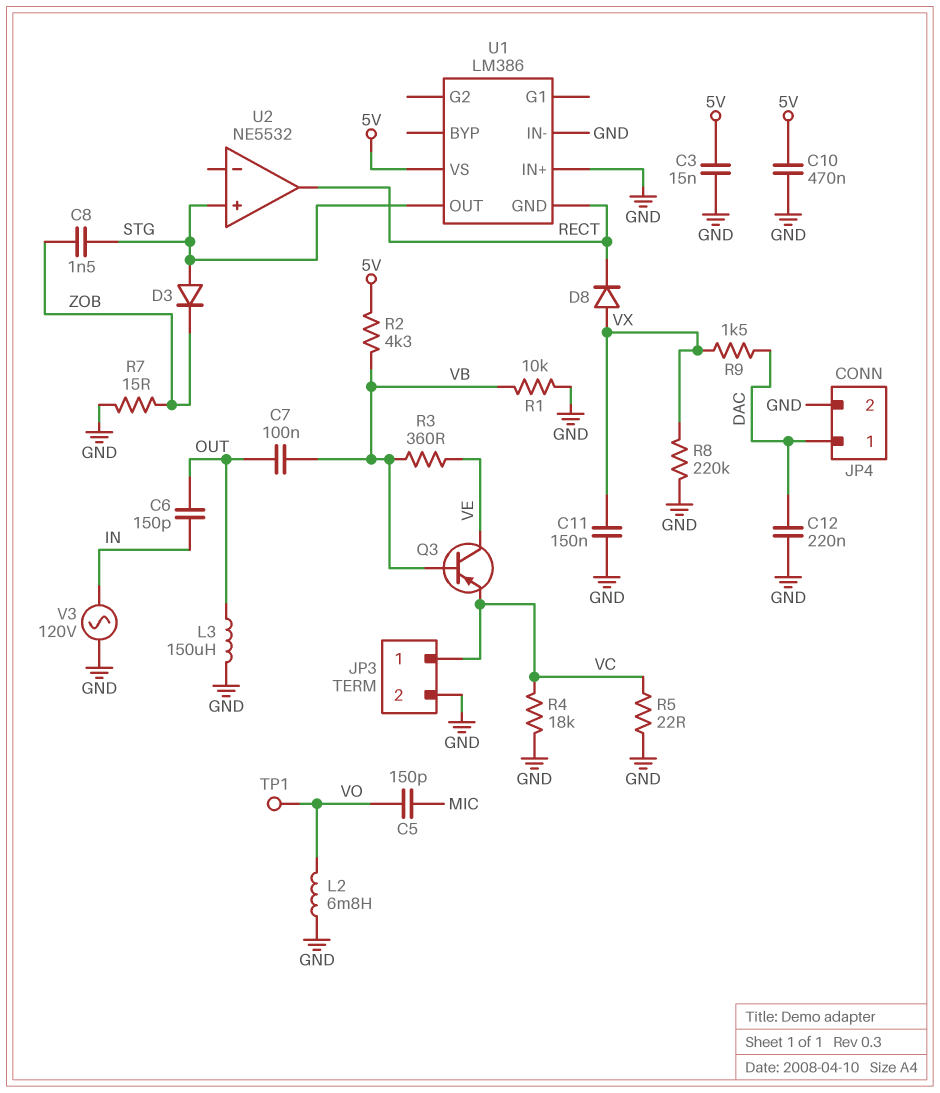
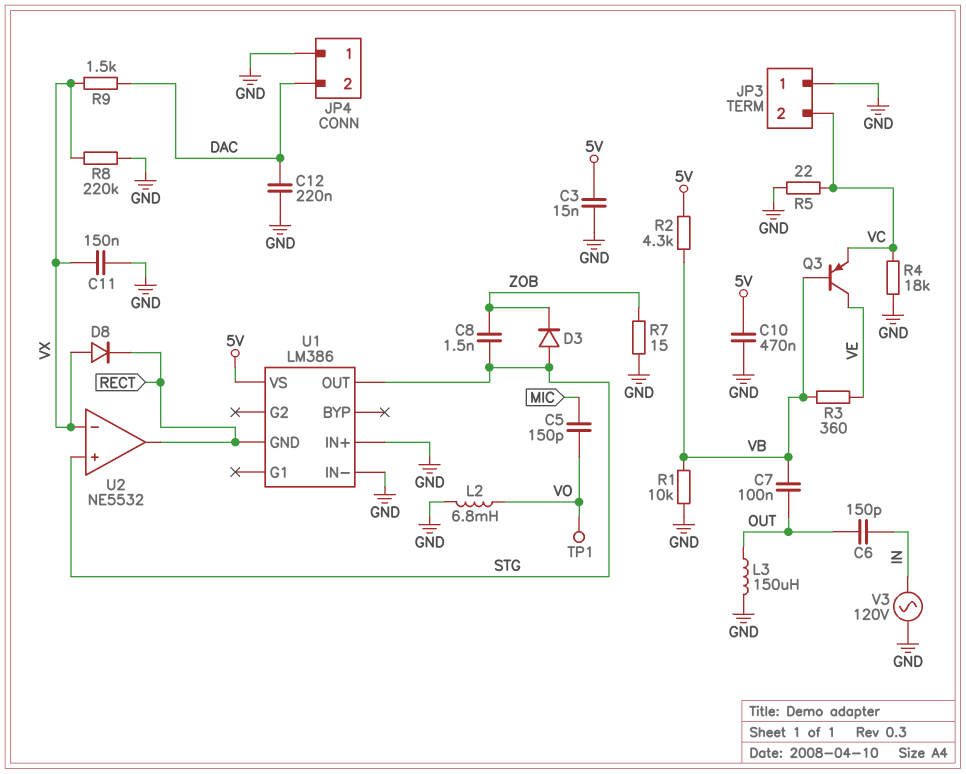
JP3 pin 1: VC -> GND
JP3 pin 2: GND -> VC
JP4 pin 1: DAC -> GND
JP4 pin 2: GND -> DAC
U2 pin in-: none -> VX

